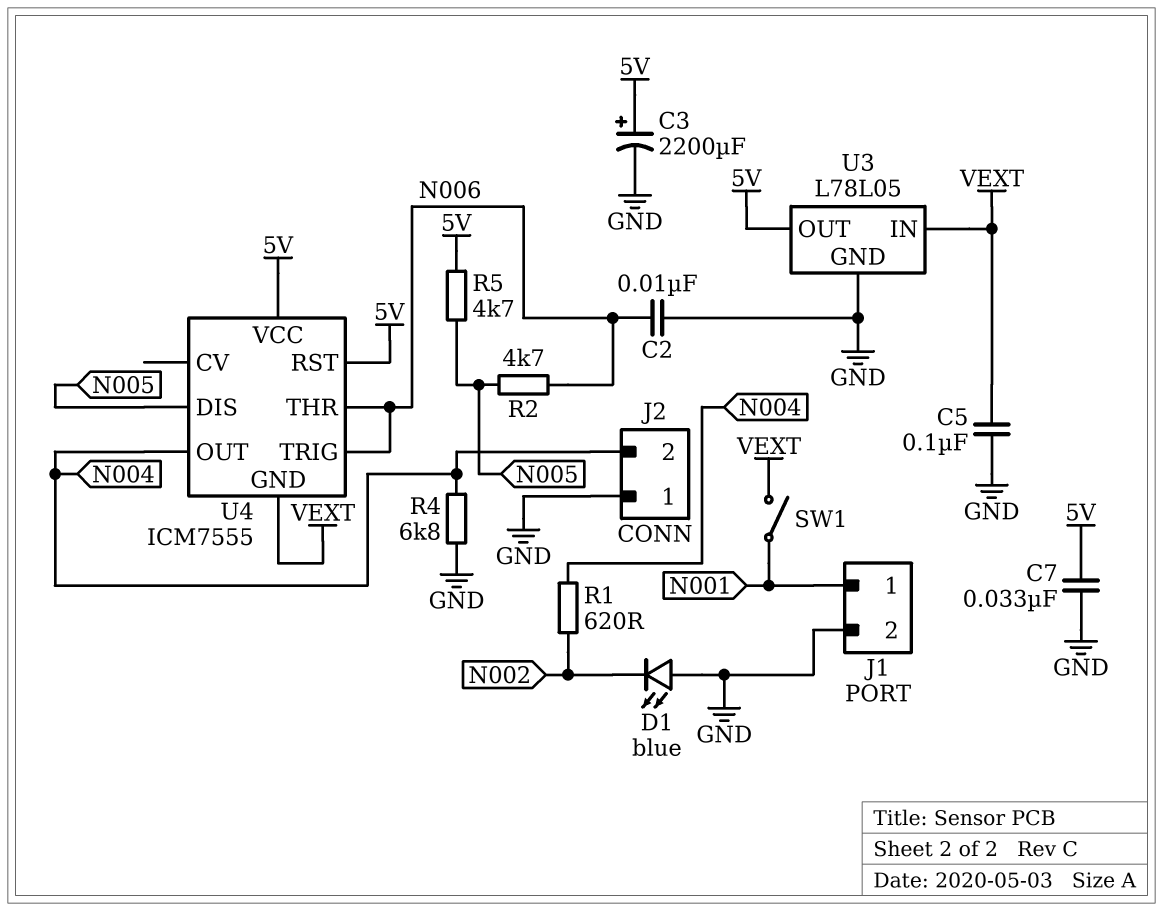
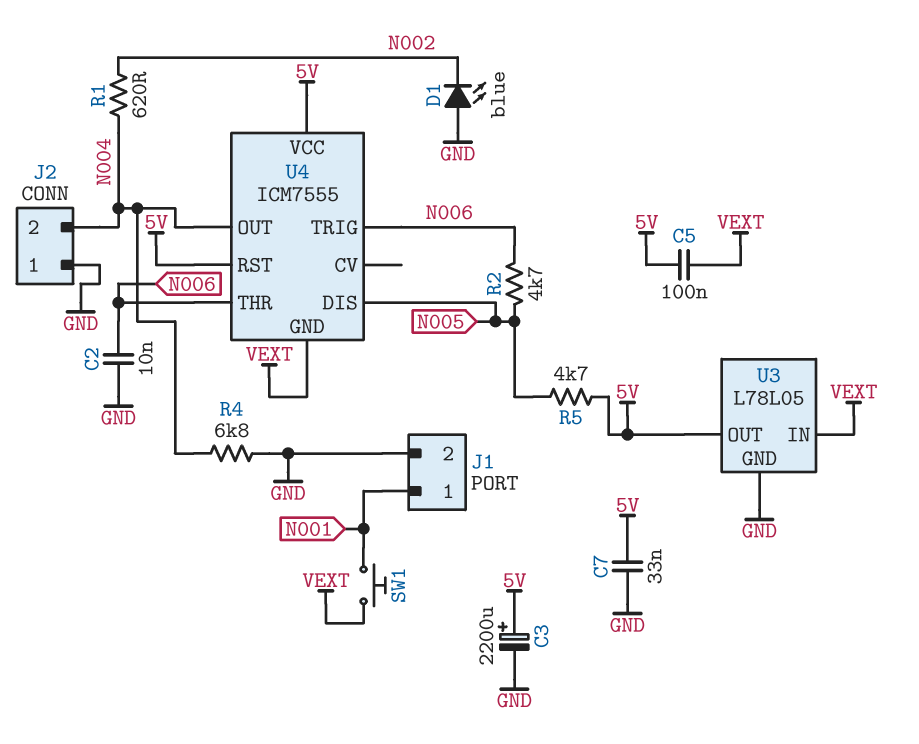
C5: 100nF (GND, VEXT) -> 100nF (5V, VEXT)
SW1: switch (N001, VEXT) -> button (N001, VEXT)

